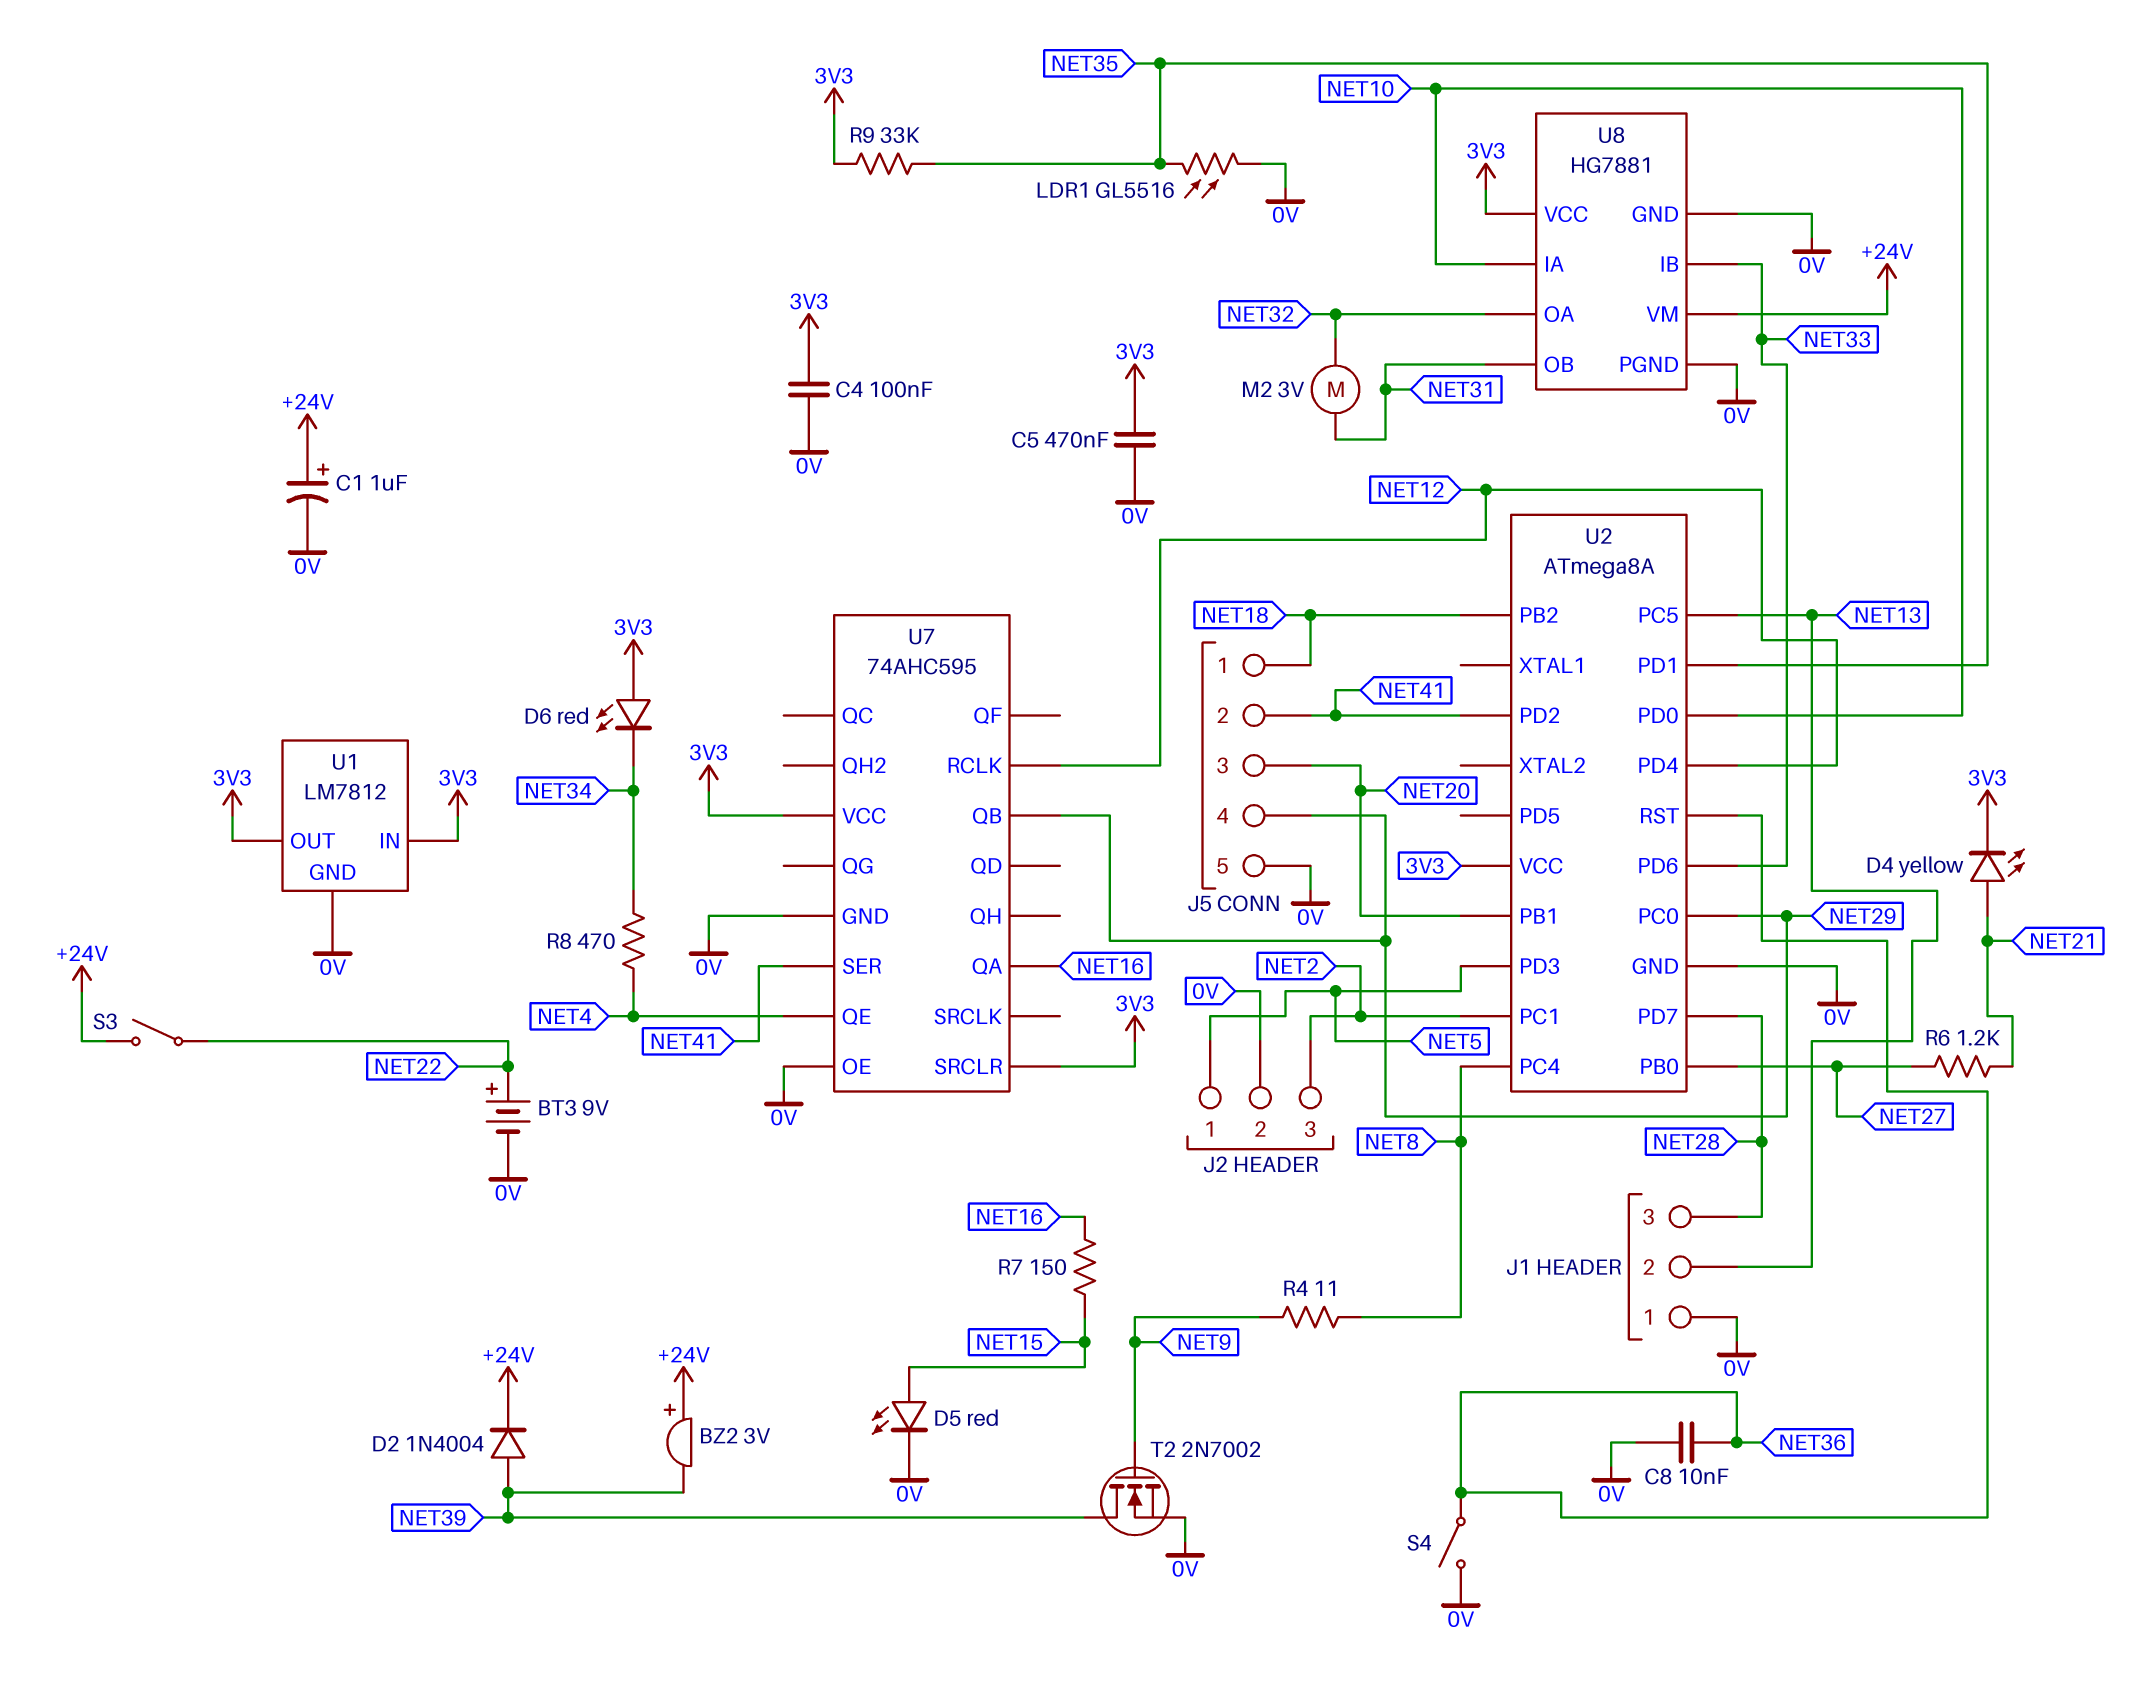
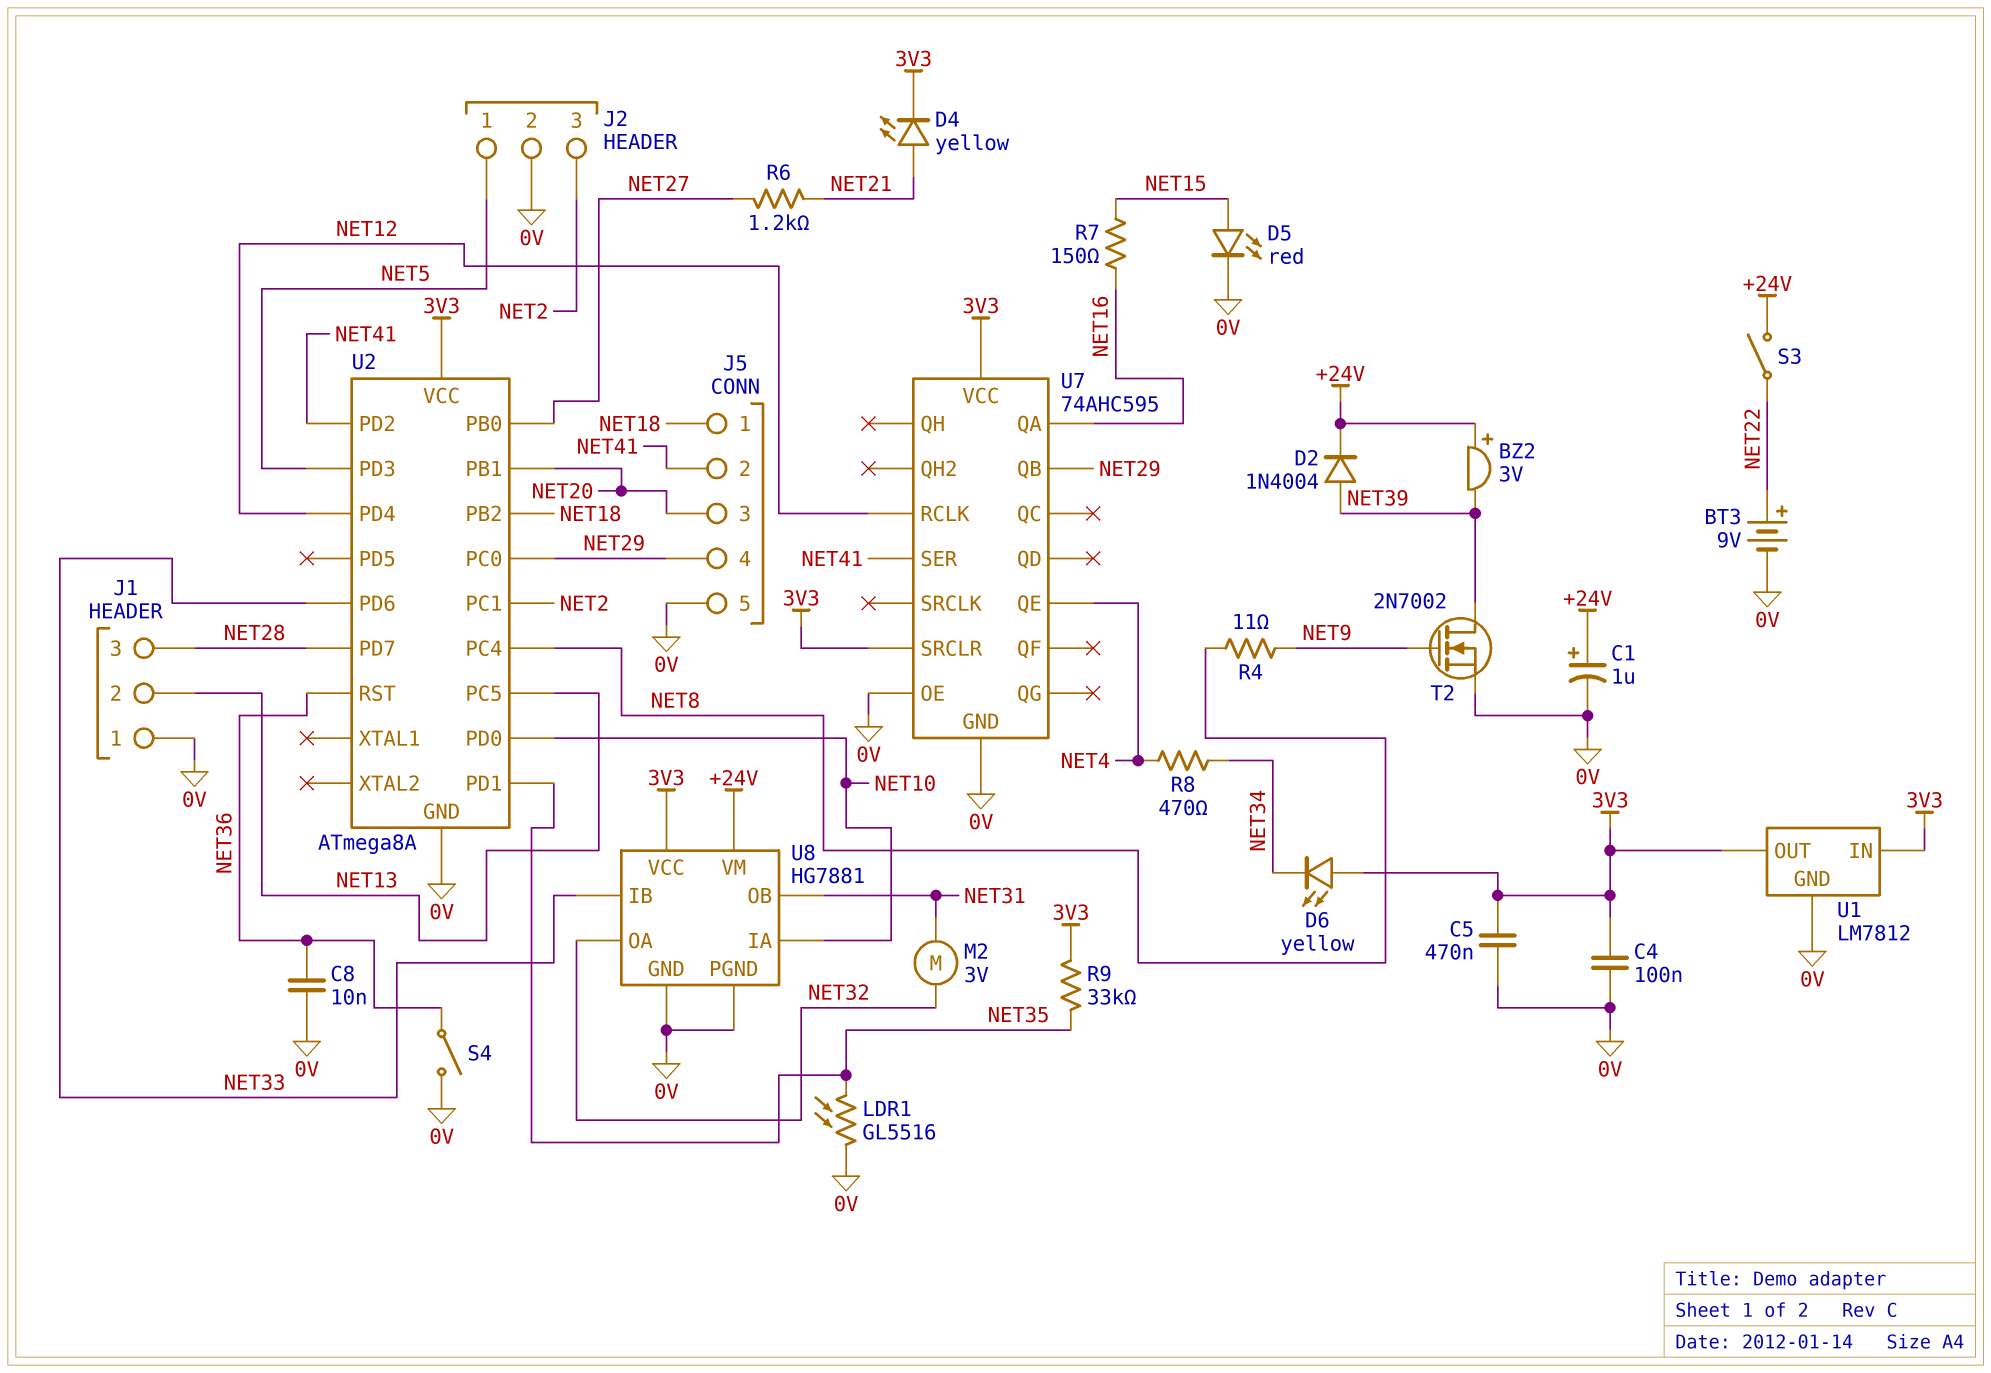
D6: LED red (A 3V3, K NET34) -> LED yellow (A 3V3, K NET34)

